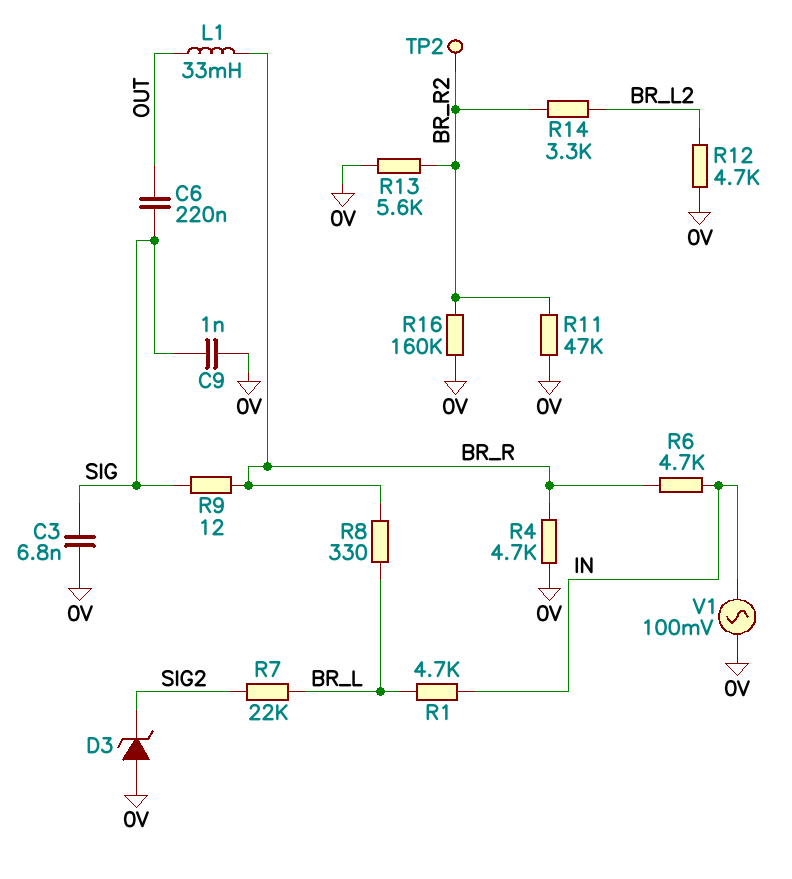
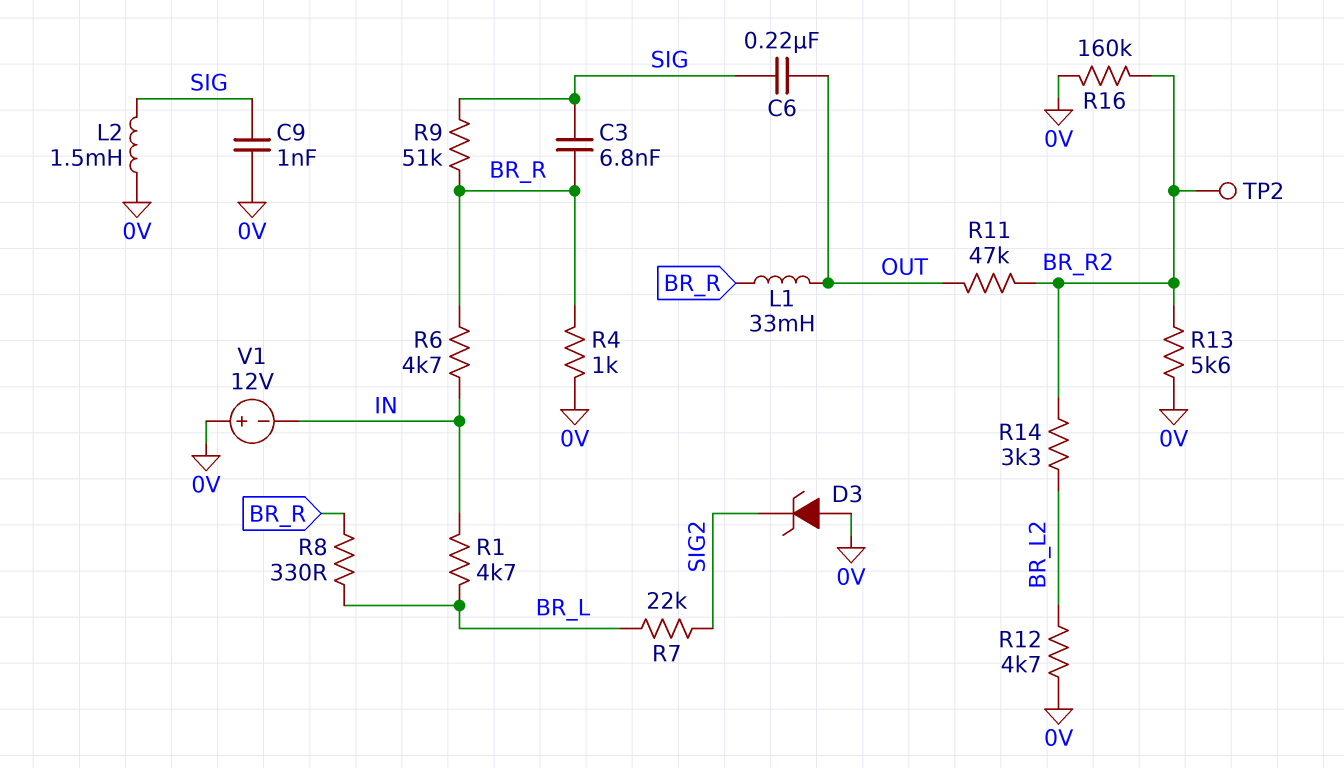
C3: 6.8nF (0V, SIG) -> 6.8nF (BR_R, SIG)
L2: none -> 1.5mH (0V, SIG)
R4: 4.7k (0V, BR_R) -> 1k (0V, BR_R)
R9: 12 (BR_R, SIG) -> 51k (BR_R, SIG)
R11: 47k (0V, BR_R2) -> 47k (BR_R2, OUT)
V1: AC 100mV (0V, IN) -> 12V (plus 0V, minus IN)

